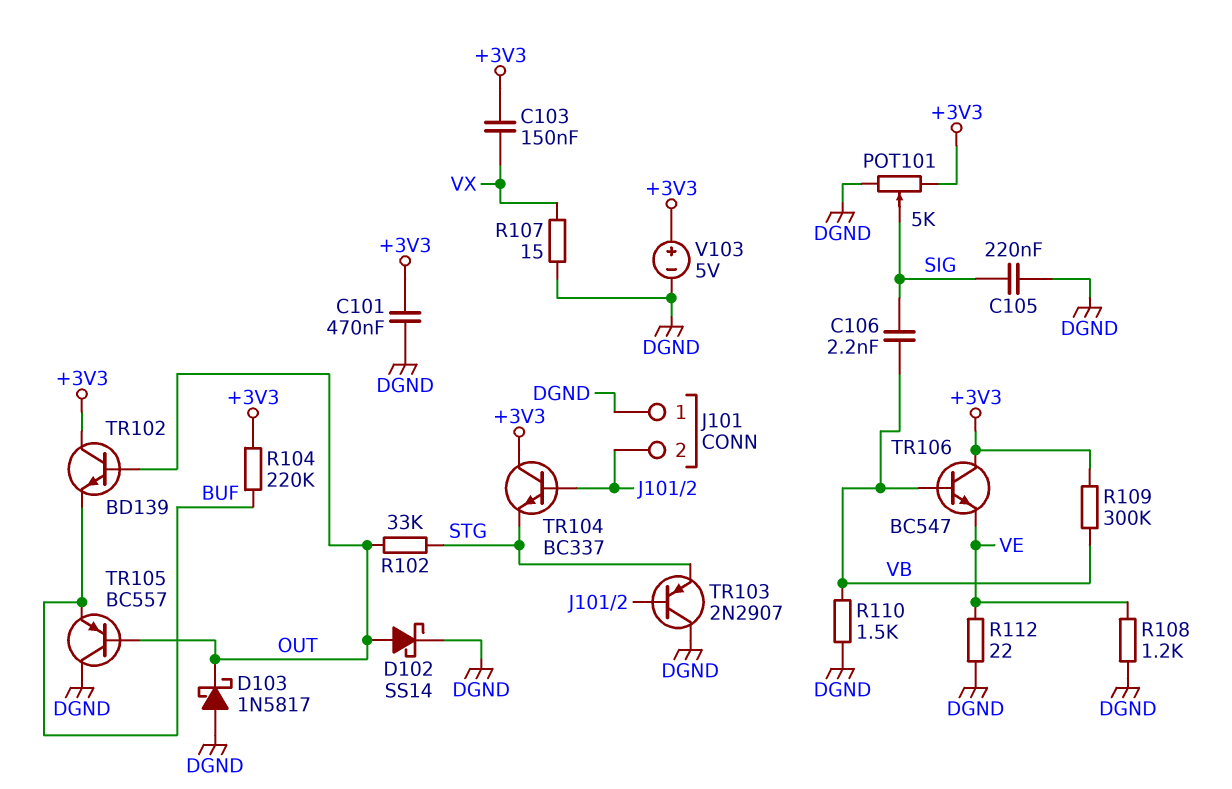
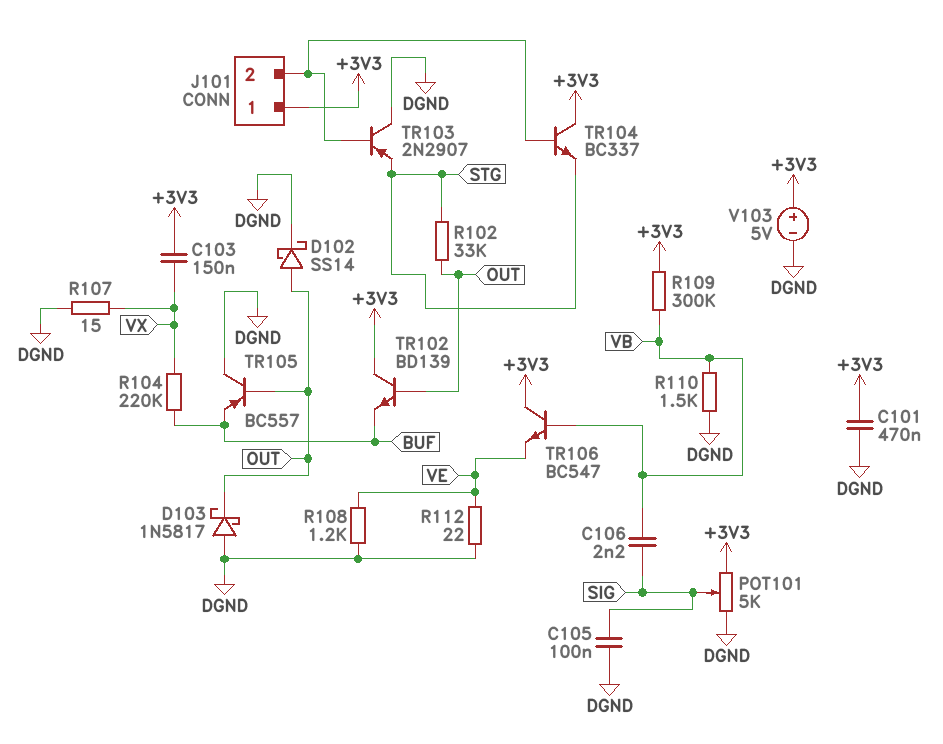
C105: 220nF (DGND, SIG) -> 100nF (DGND, SIG)
J101 pin 1: DGND -> +3V3
R104: 220k (+3V3, BUF) -> 220k (BUF, VX)

